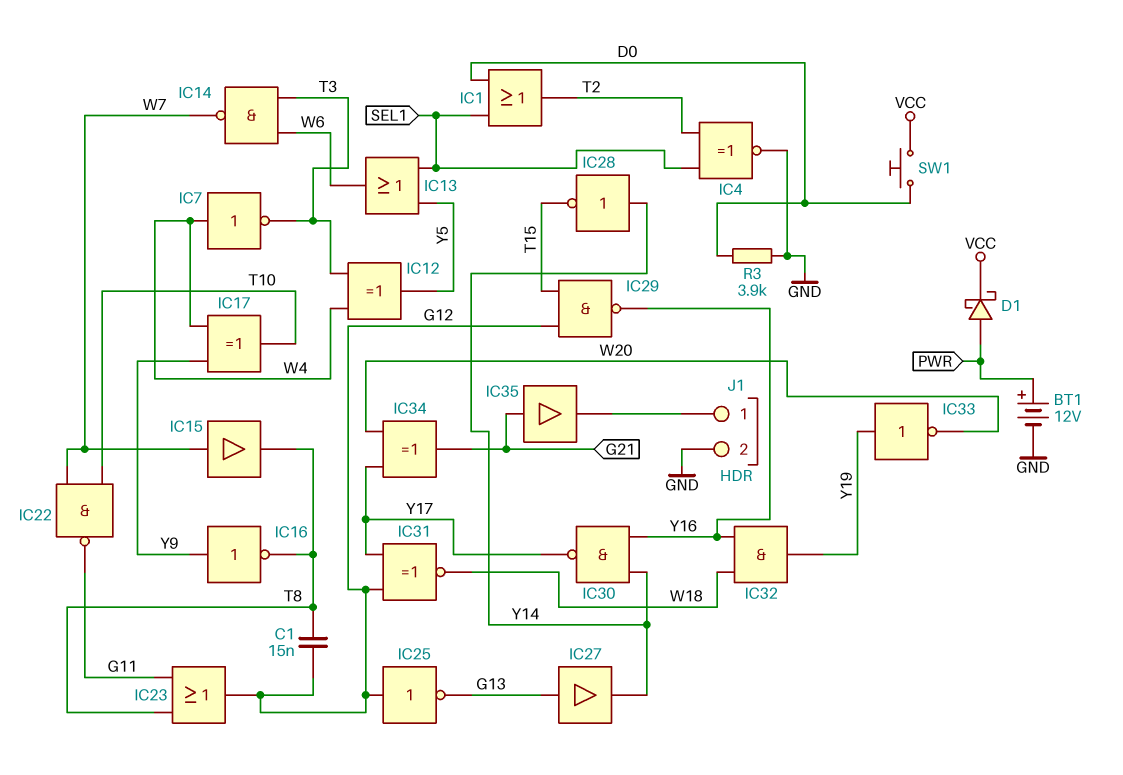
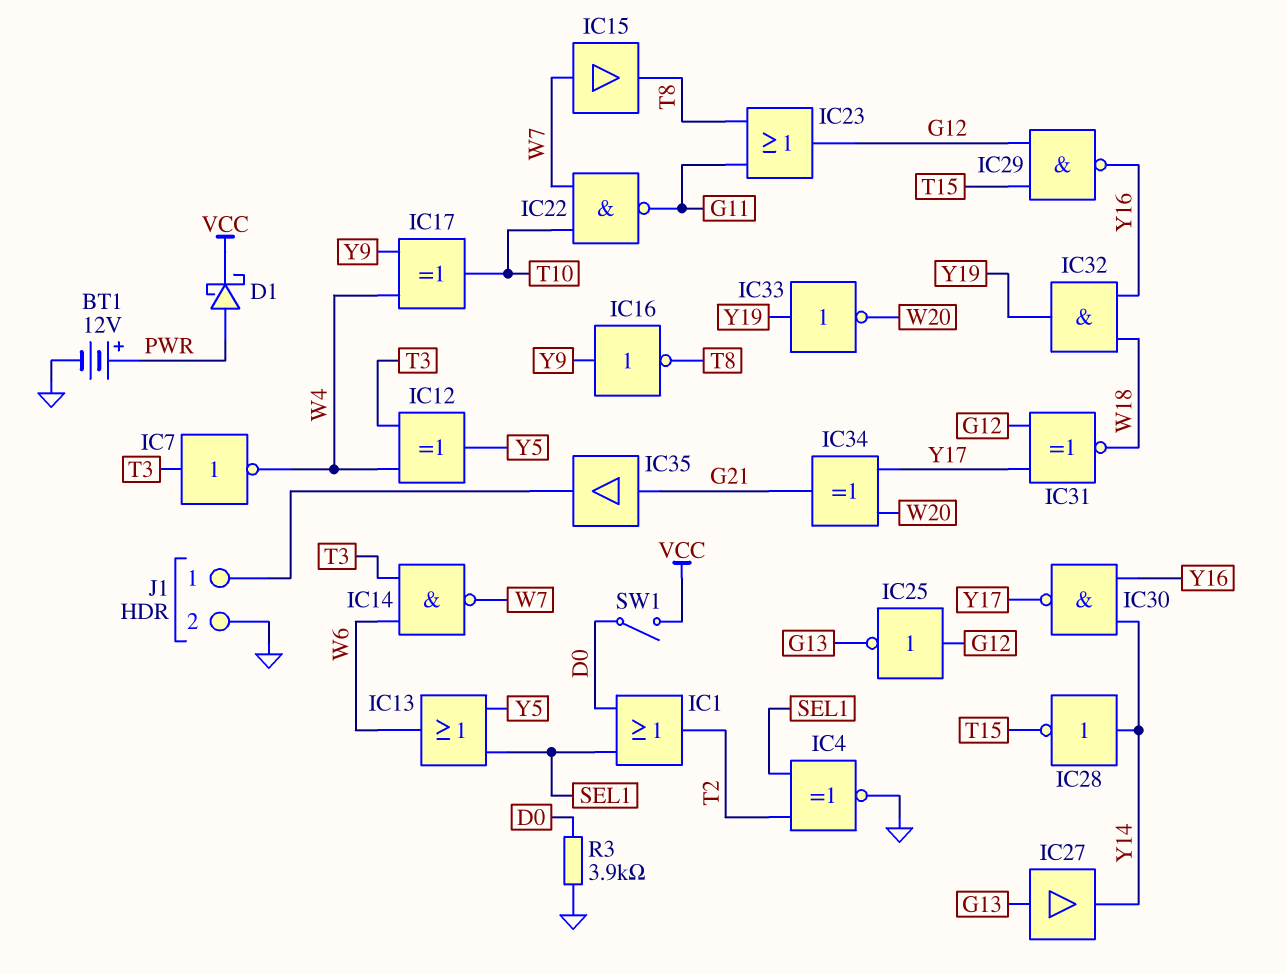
C1: 15nF (G12, T8) -> none
IC7: NOT (in W4, out T3) -> NOT (in T3, out W4)
SW1: button (D0, VCC) -> switch (D0, VCC)

